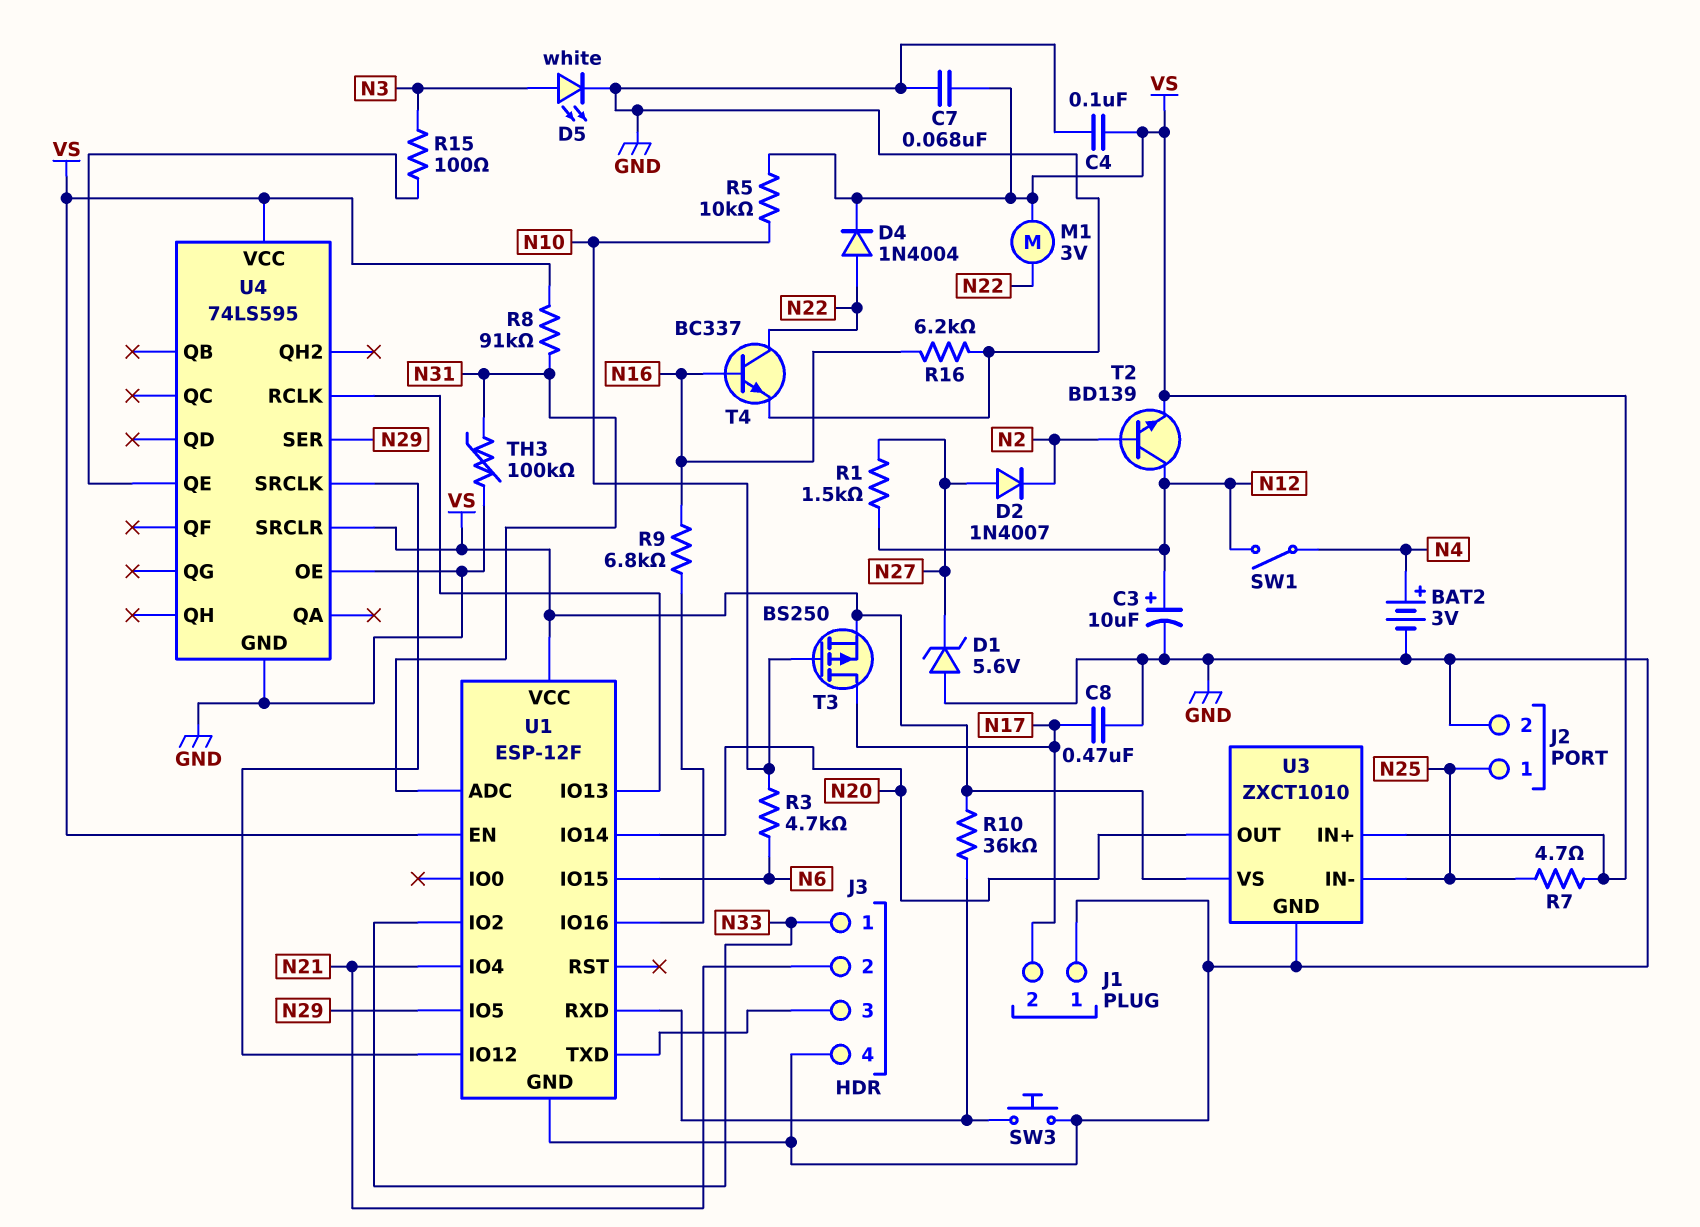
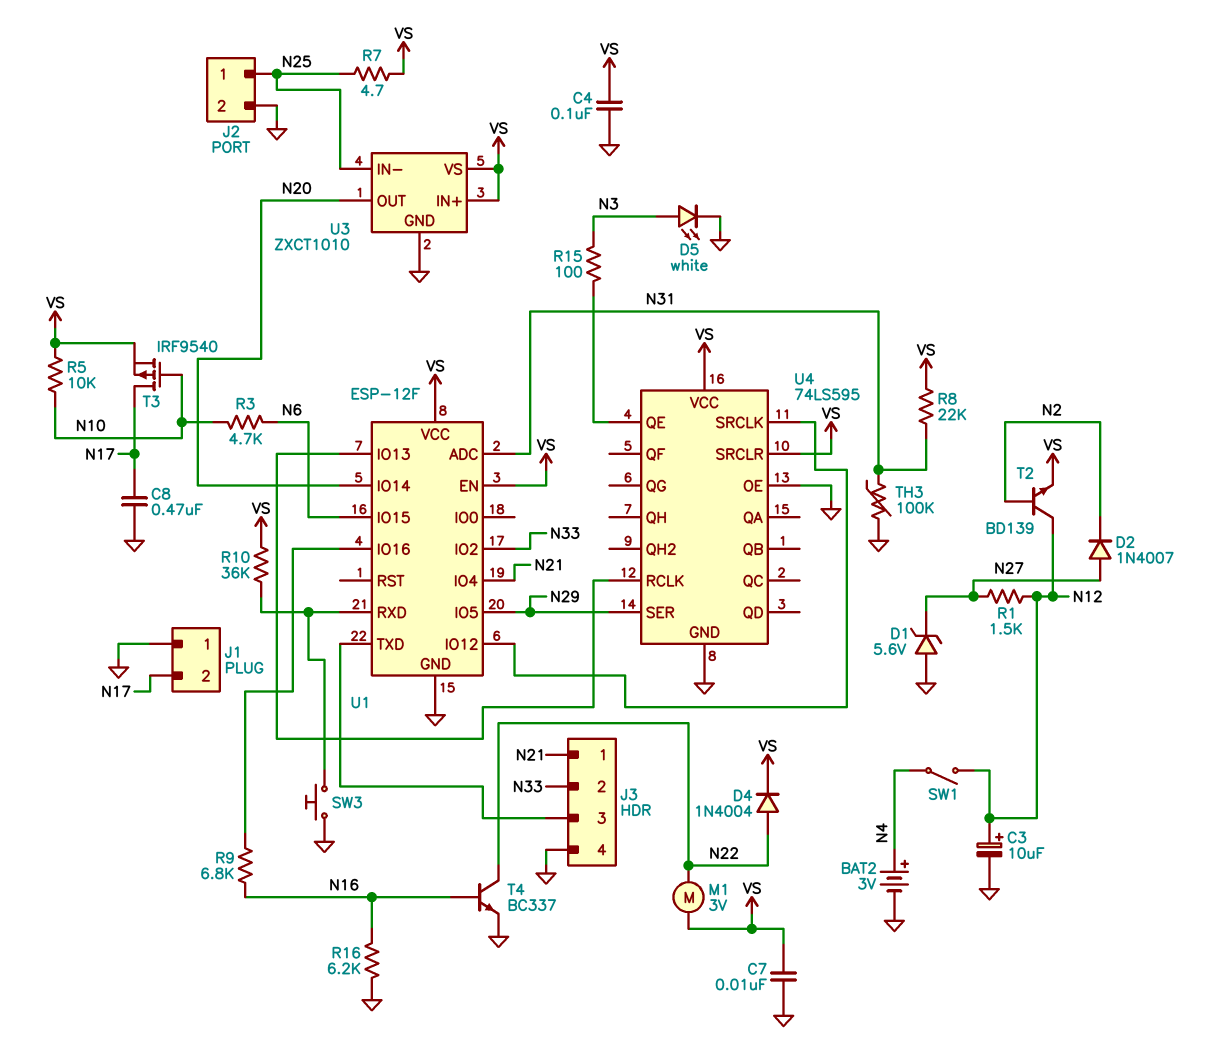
C7: 68nF (GND, VS) -> 10nF (GND, VS)
J3 pin 1: N33 -> N21
J3 pin 2: N21 -> N33
R8: 91k (N31, VS) -> 22k (N31, VS)
T3: PMOS BS250 (G N10, D N17, S VS) -> PMOS IRF9540 (G N10, D N17, S VS)

